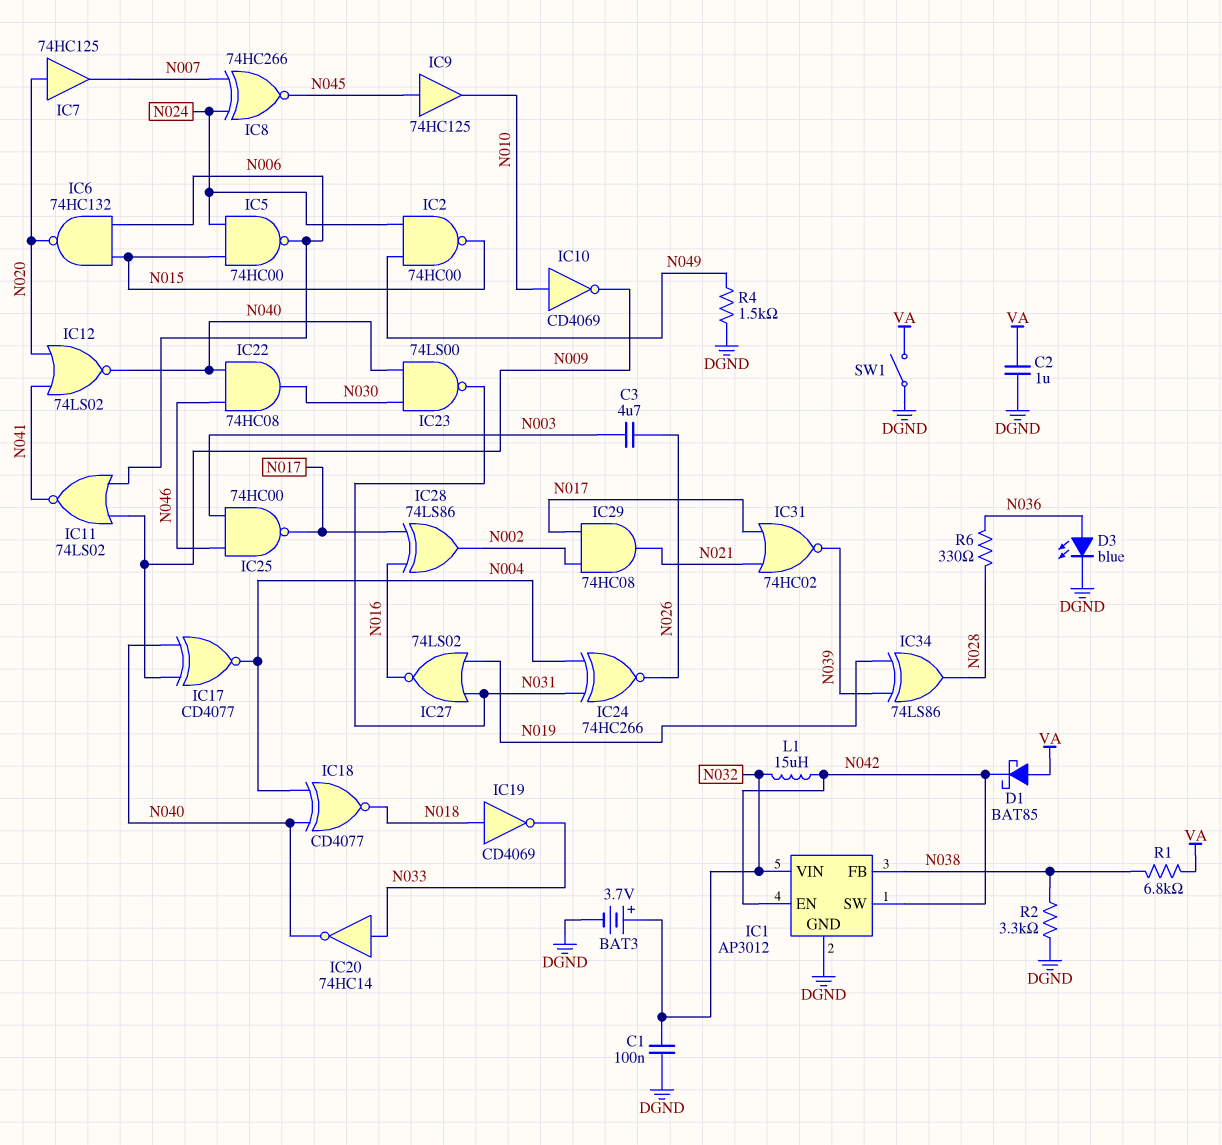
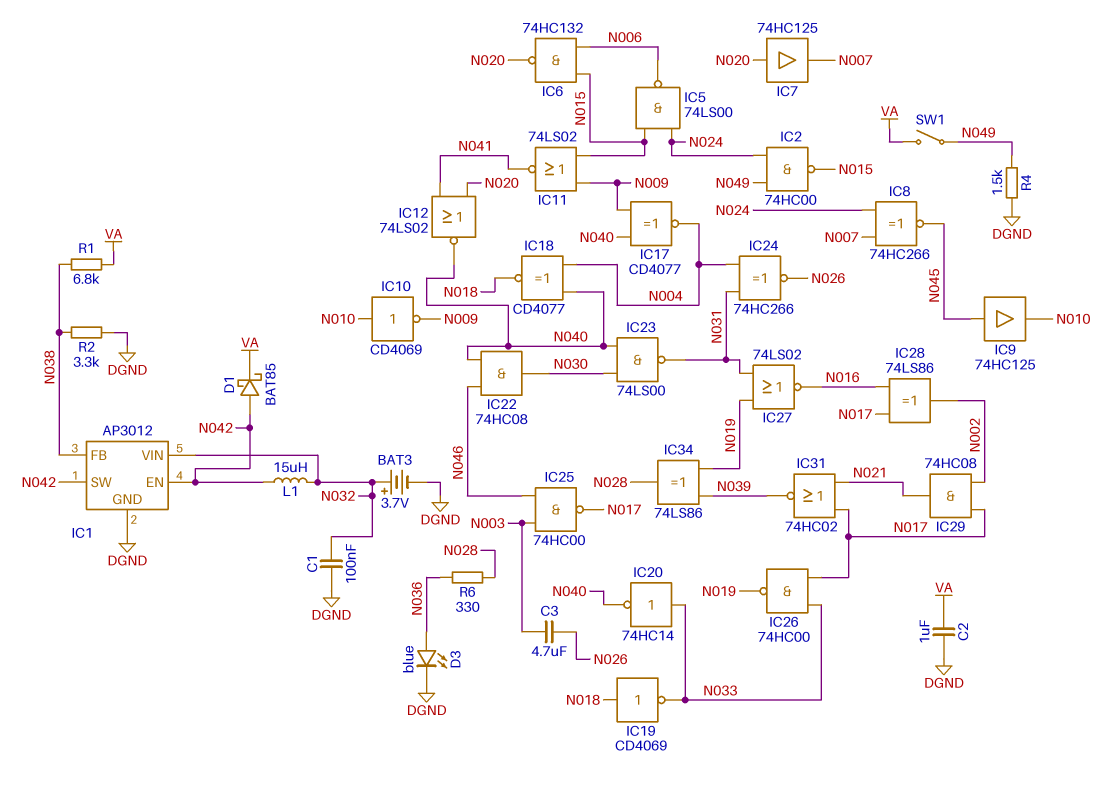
D1: schottky BAT85 (A VA, K N042) -> schottky BAT85 (A N042, K VA)
IC5: NAND 74HC00 (in N015, in N024, out N006) -> NAND 74LS00 (in N015, in N024, out N006)
IC11: NOR 74LS02 (in N006, in N009, out N041) -> NOR 74LS02 (in N009, in N015, out N041)
IC26: none -> NAND 74HC00 (in N017, in N033, out N019)
SW1: switch (DGND, VA) -> switch (N049, VA)

